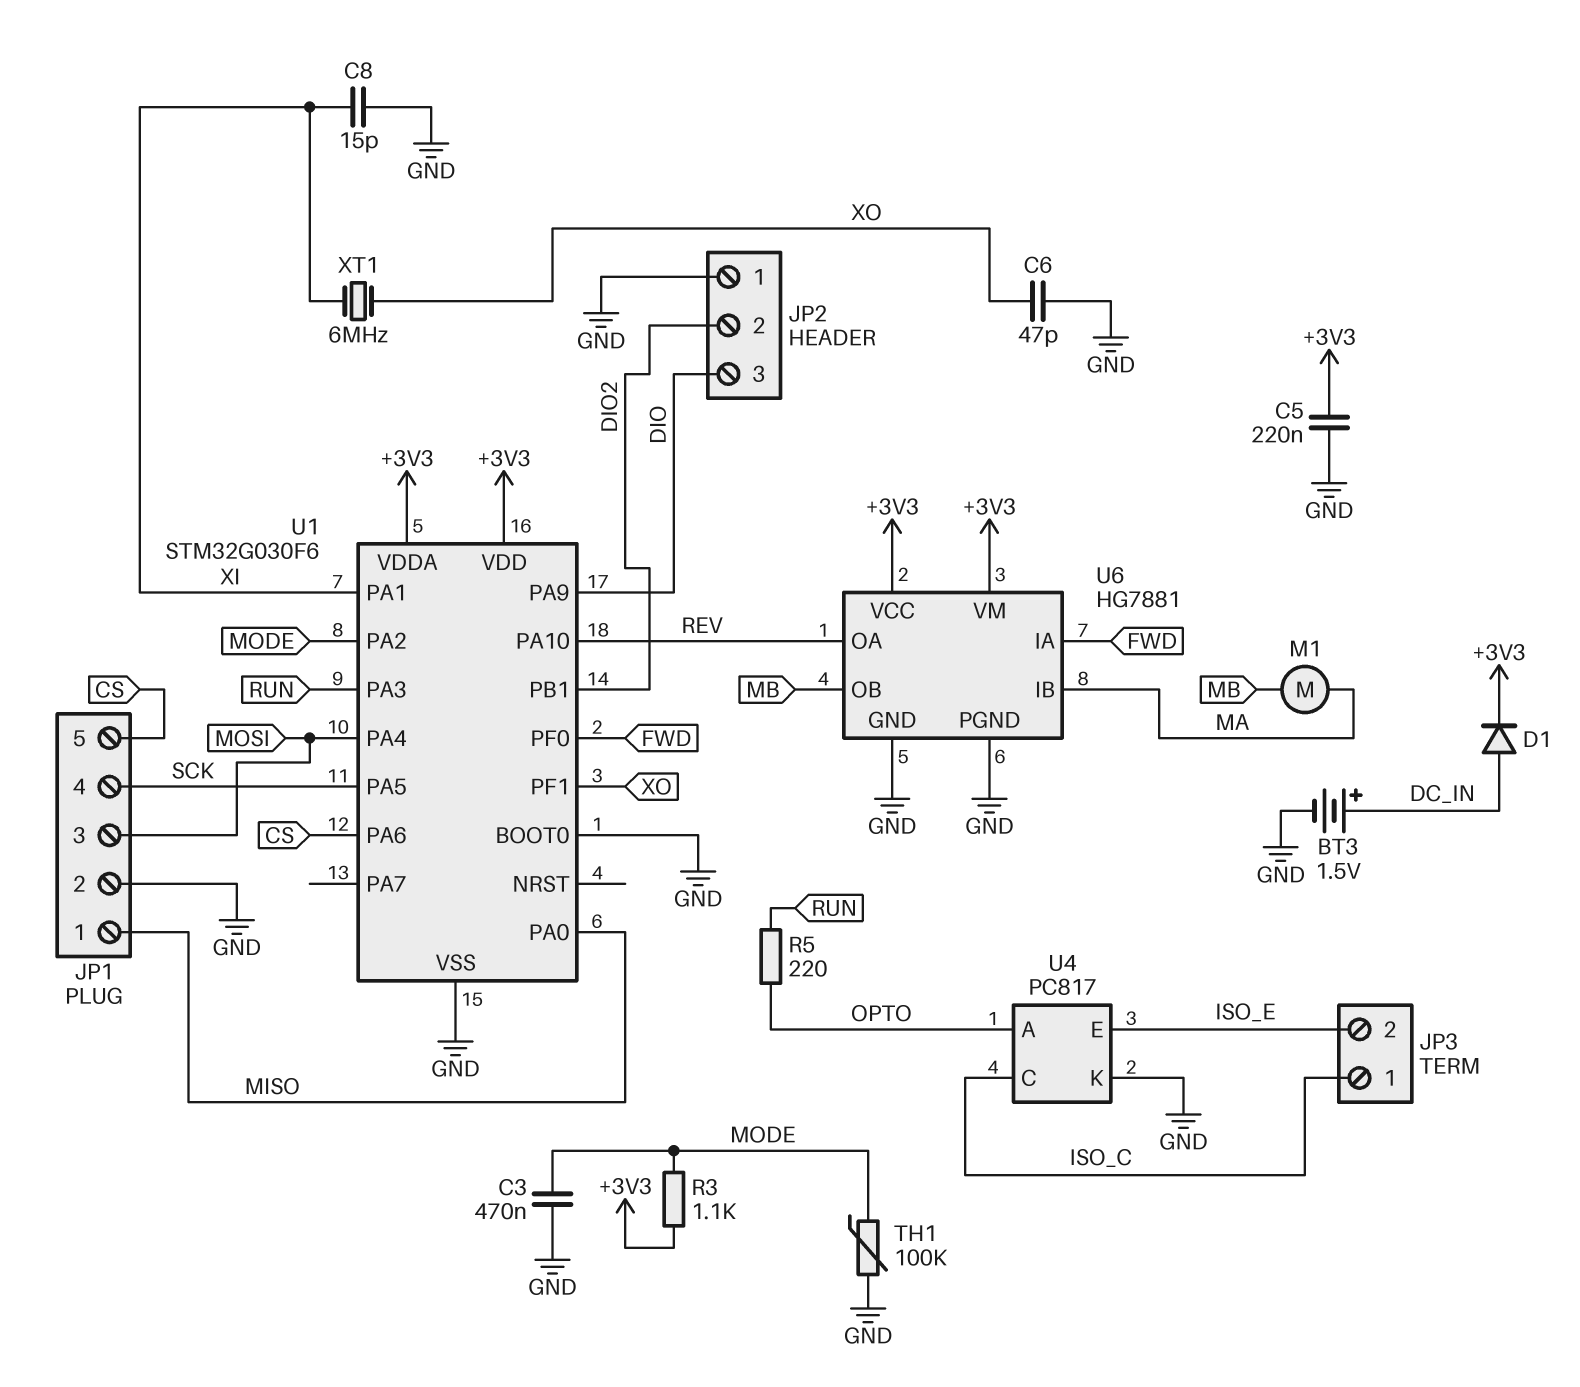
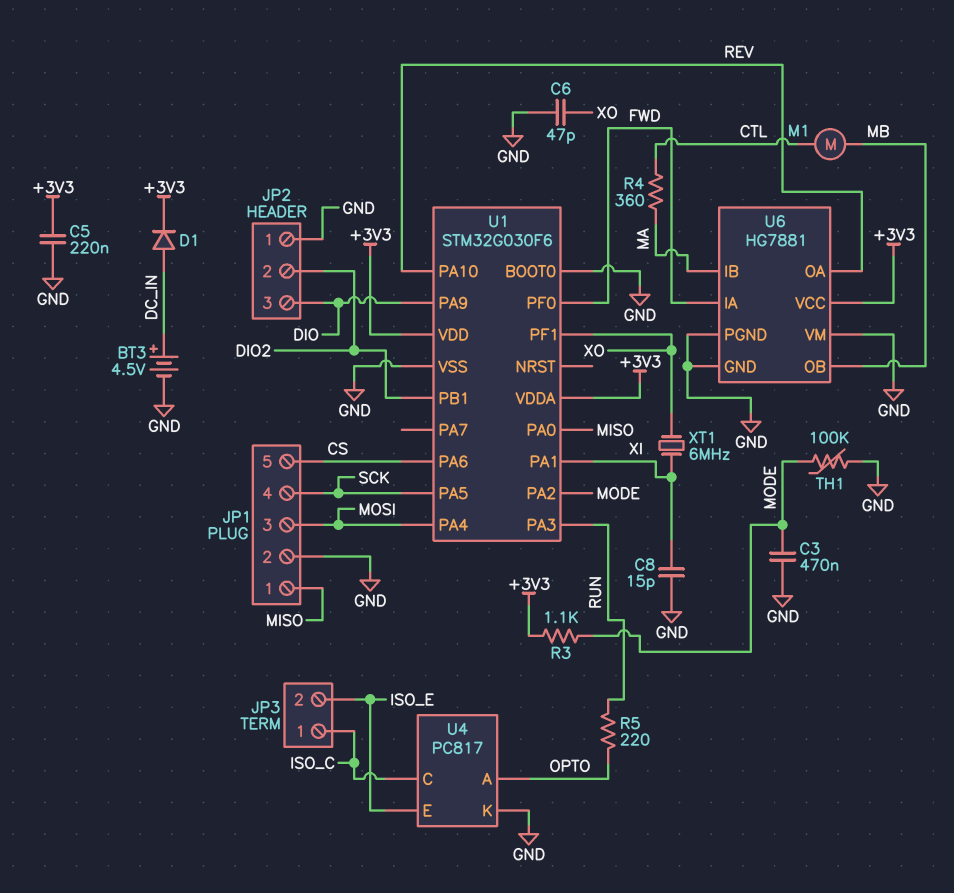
BT3: 1.5V (plus DC_IN, minus GND) -> 4.5V (plus DC_IN, minus GND)
M1: motor (MA, MB) -> motor (CTL, MB)
R4: none -> 360 (CTL, MA)
U6 pin VM: +3V3 -> GND

